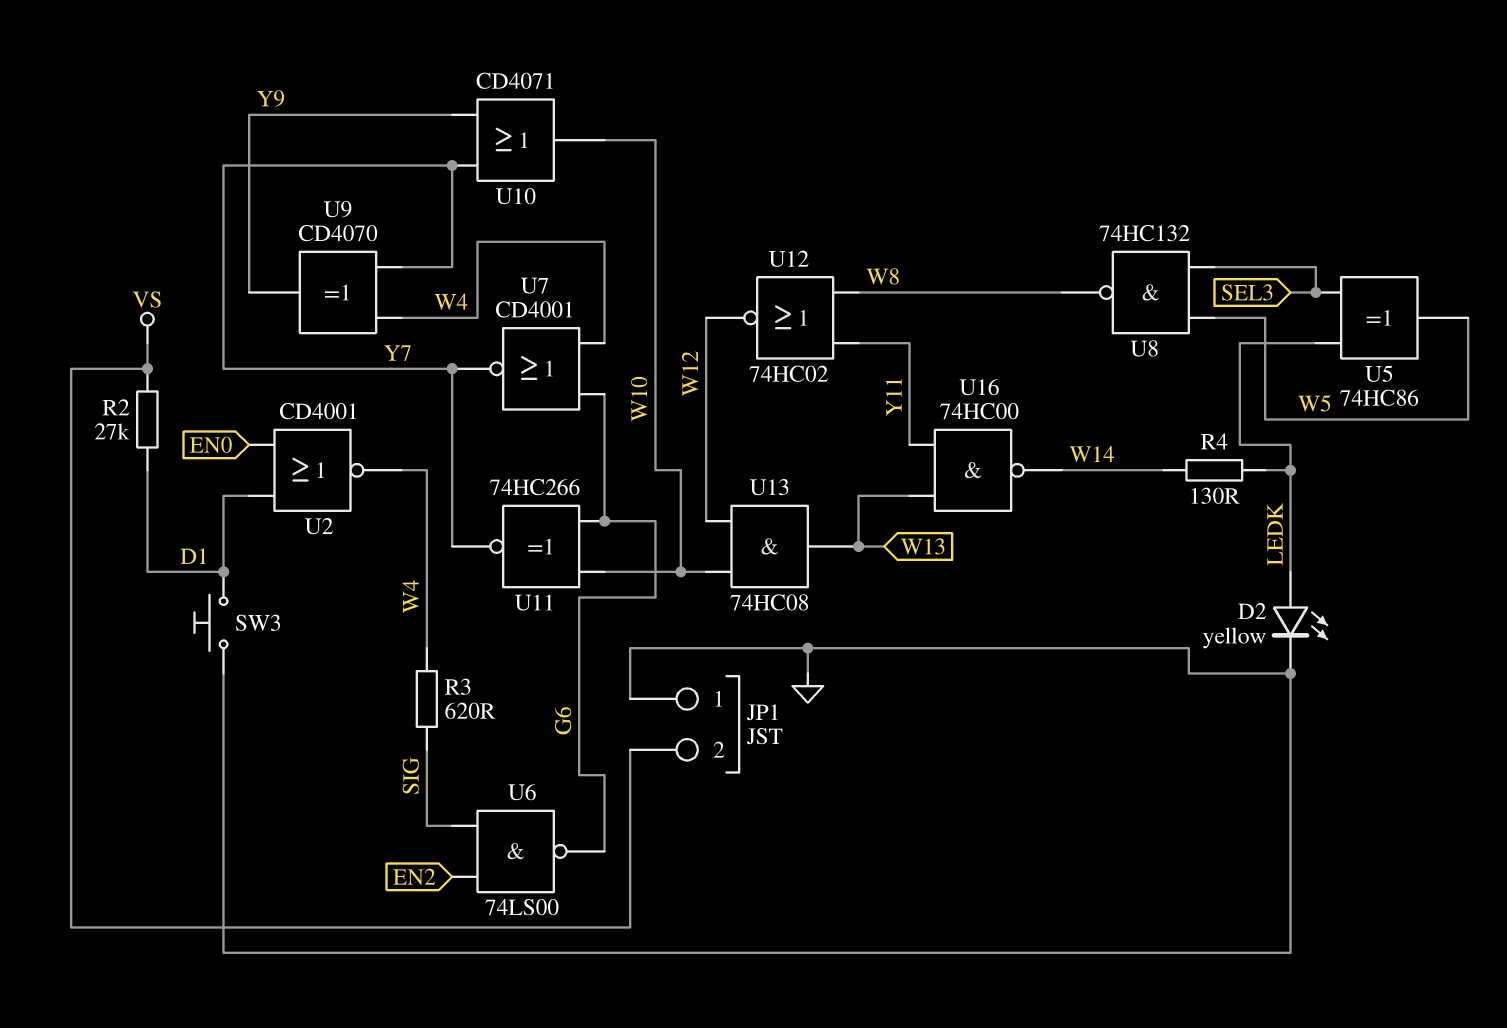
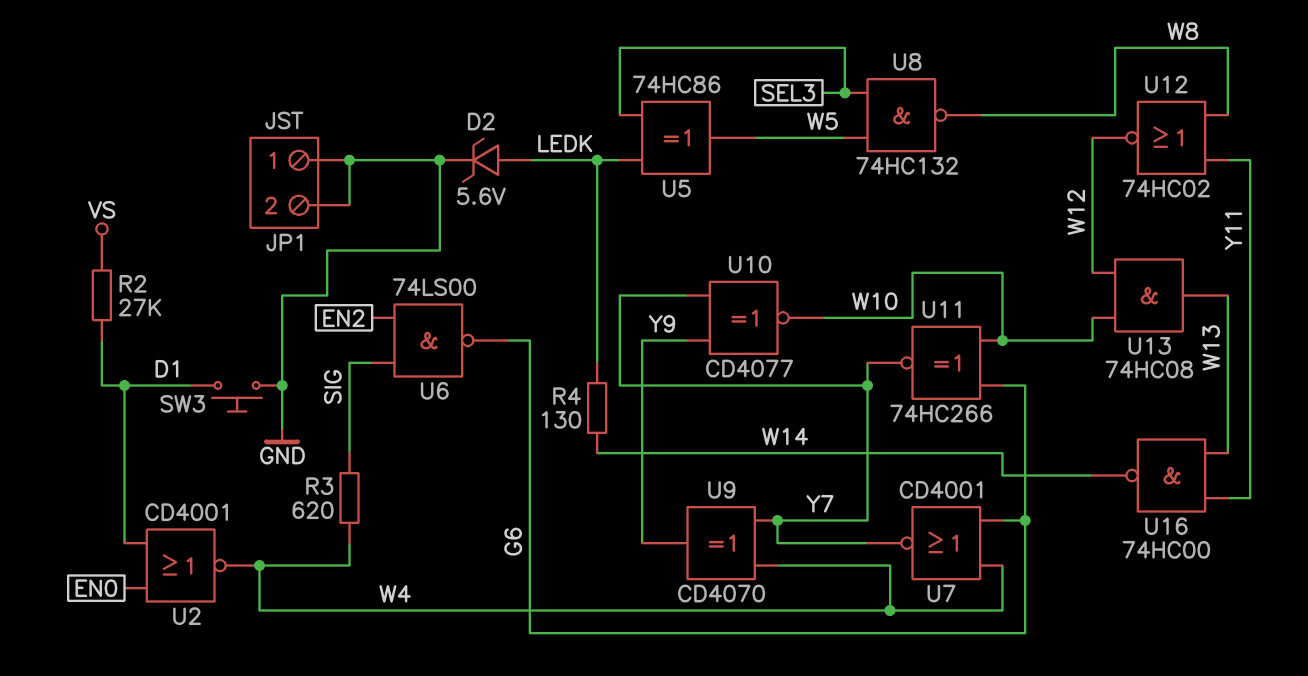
D2: LED yellow (A LEDK, K GND) -> zener 5.6V (A LEDK, K GND)
JP1 pin 2: VS -> GND
U10: OR CD4071 (in Y7, in Y9, out W10) -> XNOR CD4077 (in Y7, in Y9, out W10)

